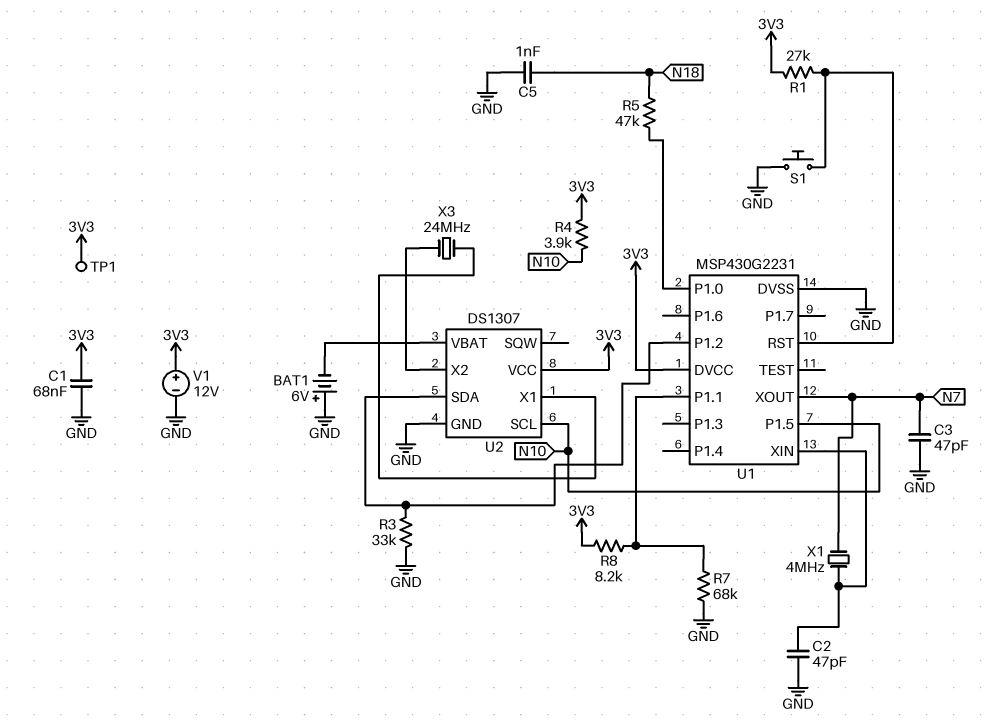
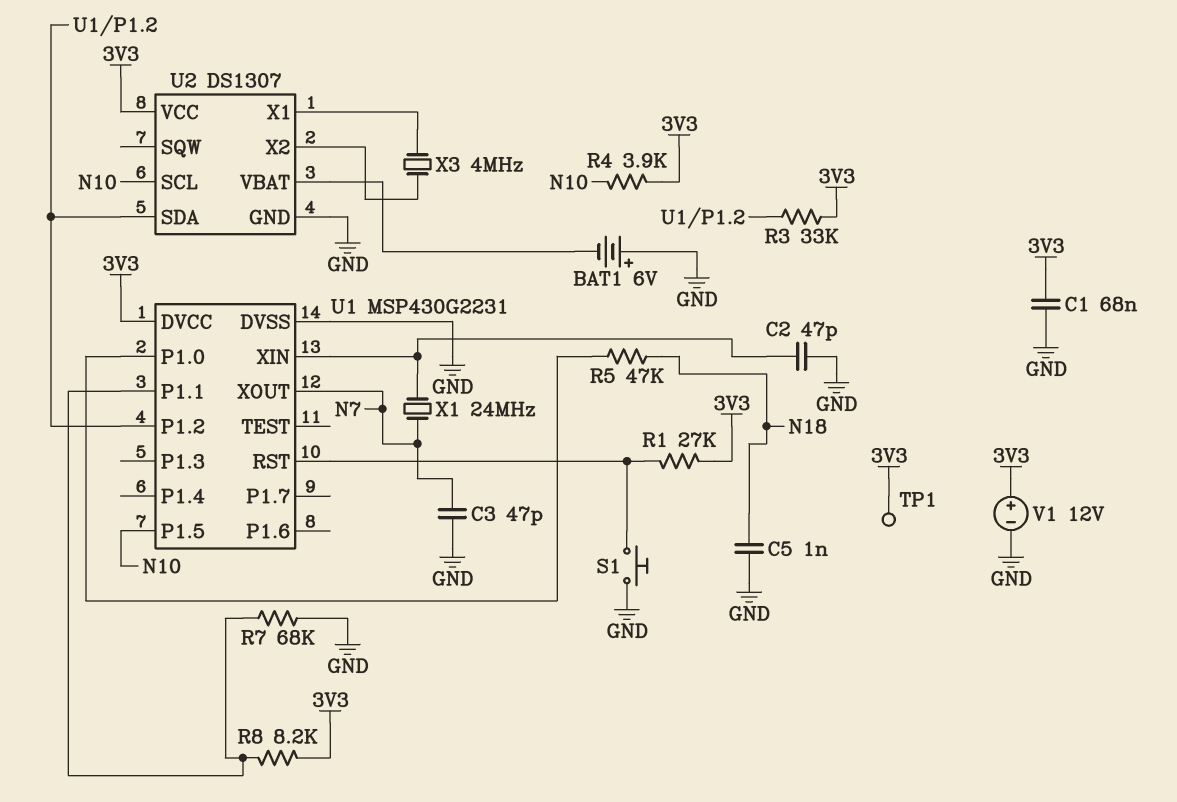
R3: 33k (GND, U1/P1.2) -> 33k (3V3, U1/P1.2)
X1: 4MHz (N7, U1/XIN) -> 24MHz (N7, U1/XIN)
X3: 24MHz (U2/X1, U2/X2) -> 4MHz (U2/X1, U2/X2)

